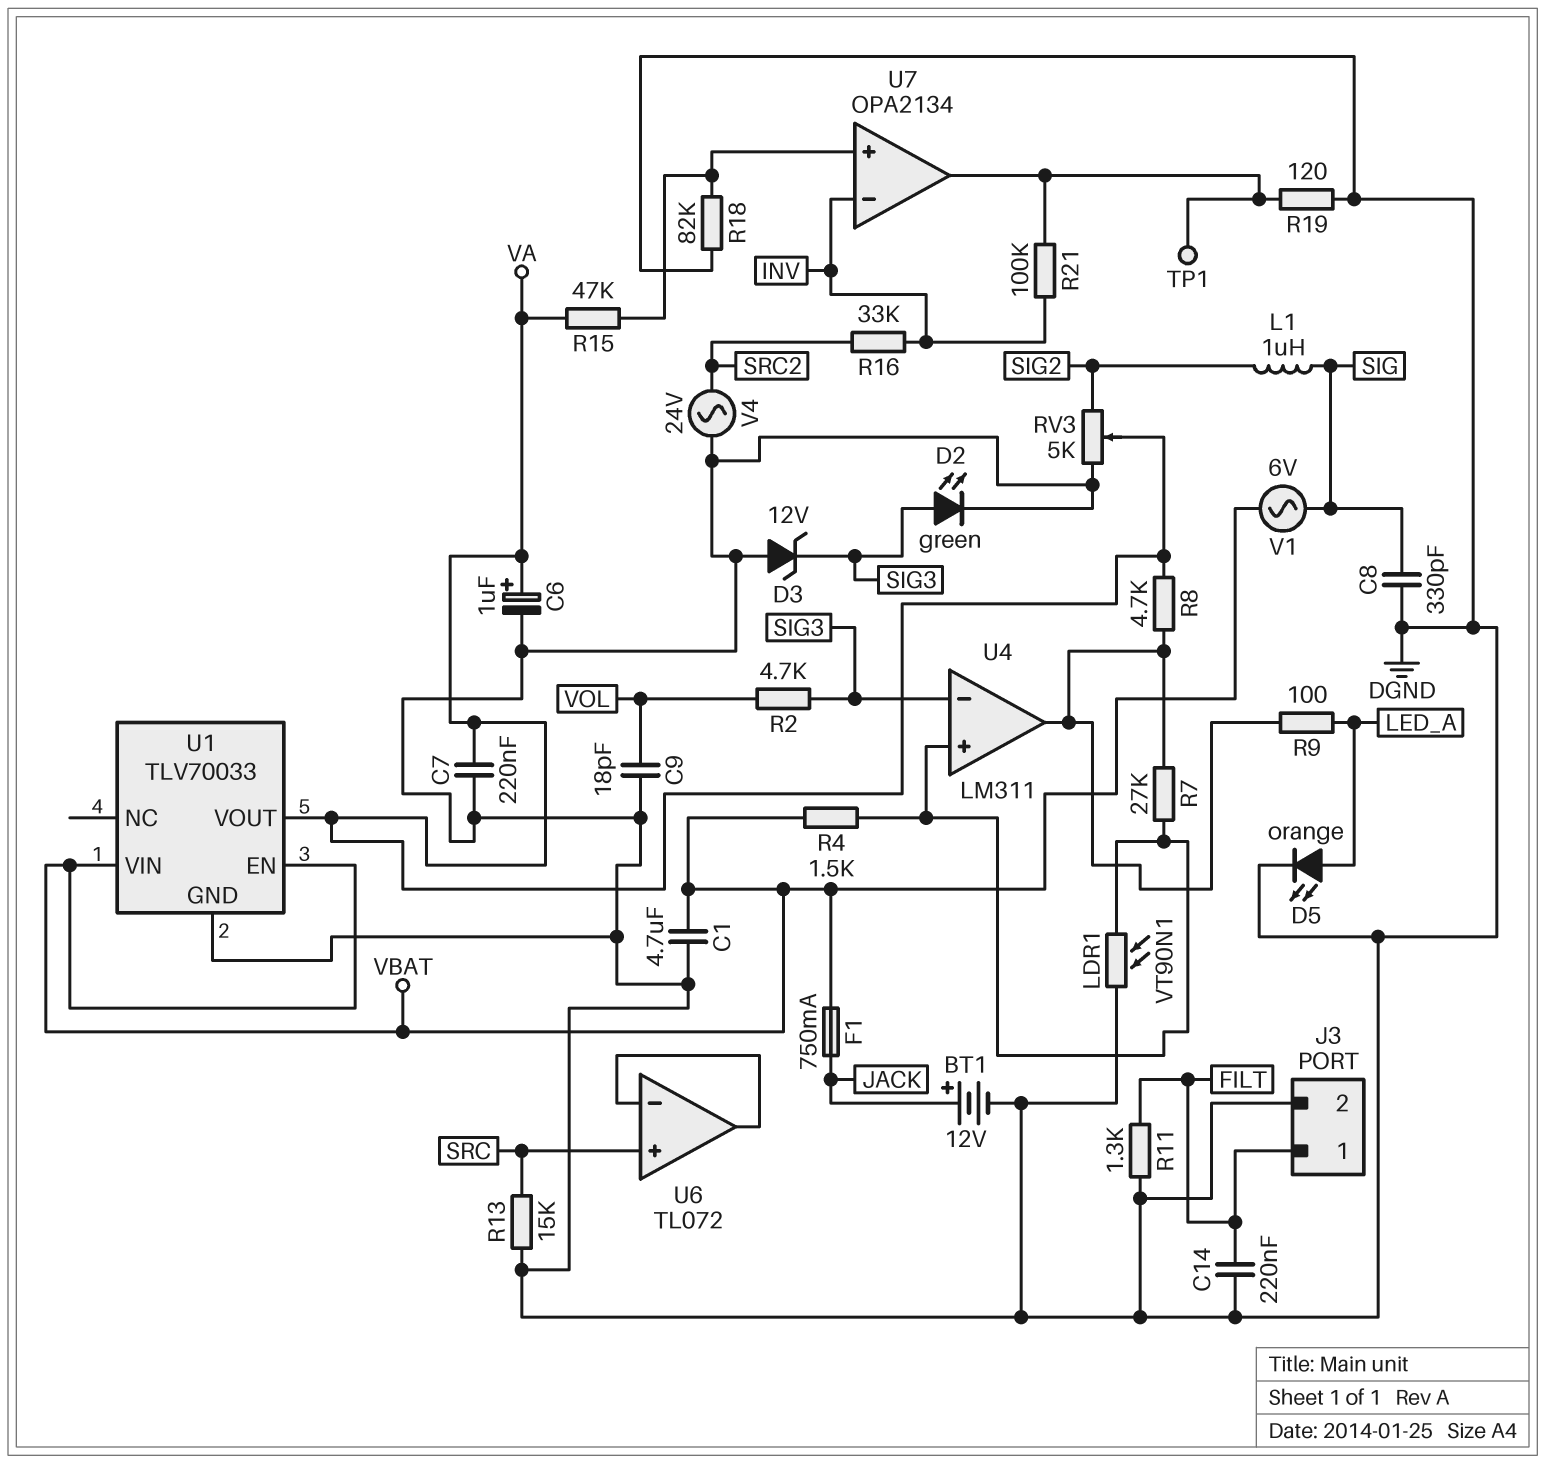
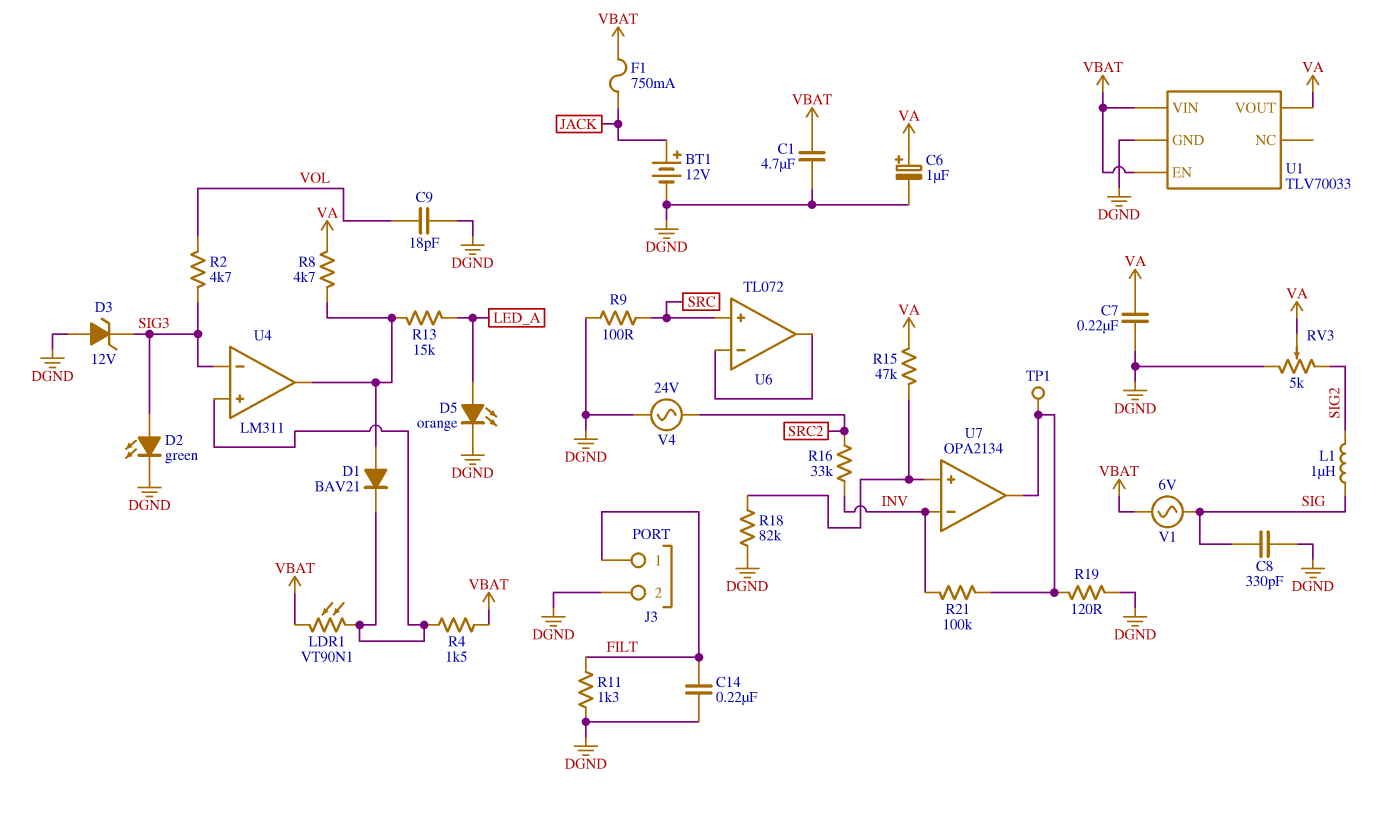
D1: none -> diode BAV21 (A U4/out, K U4/in+)
LDR1: VT90N1 (DGND, U4/in+) -> VT90N1 (U4/in+, VBAT)
R7: 27k (U4/in+, U4/out) -> none
R9: 100 (LED_A, U4/out) -> 100 (DGND, SRC)
R13: 15k (DGND, SRC) -> 15k (LED_A, U4/out)

